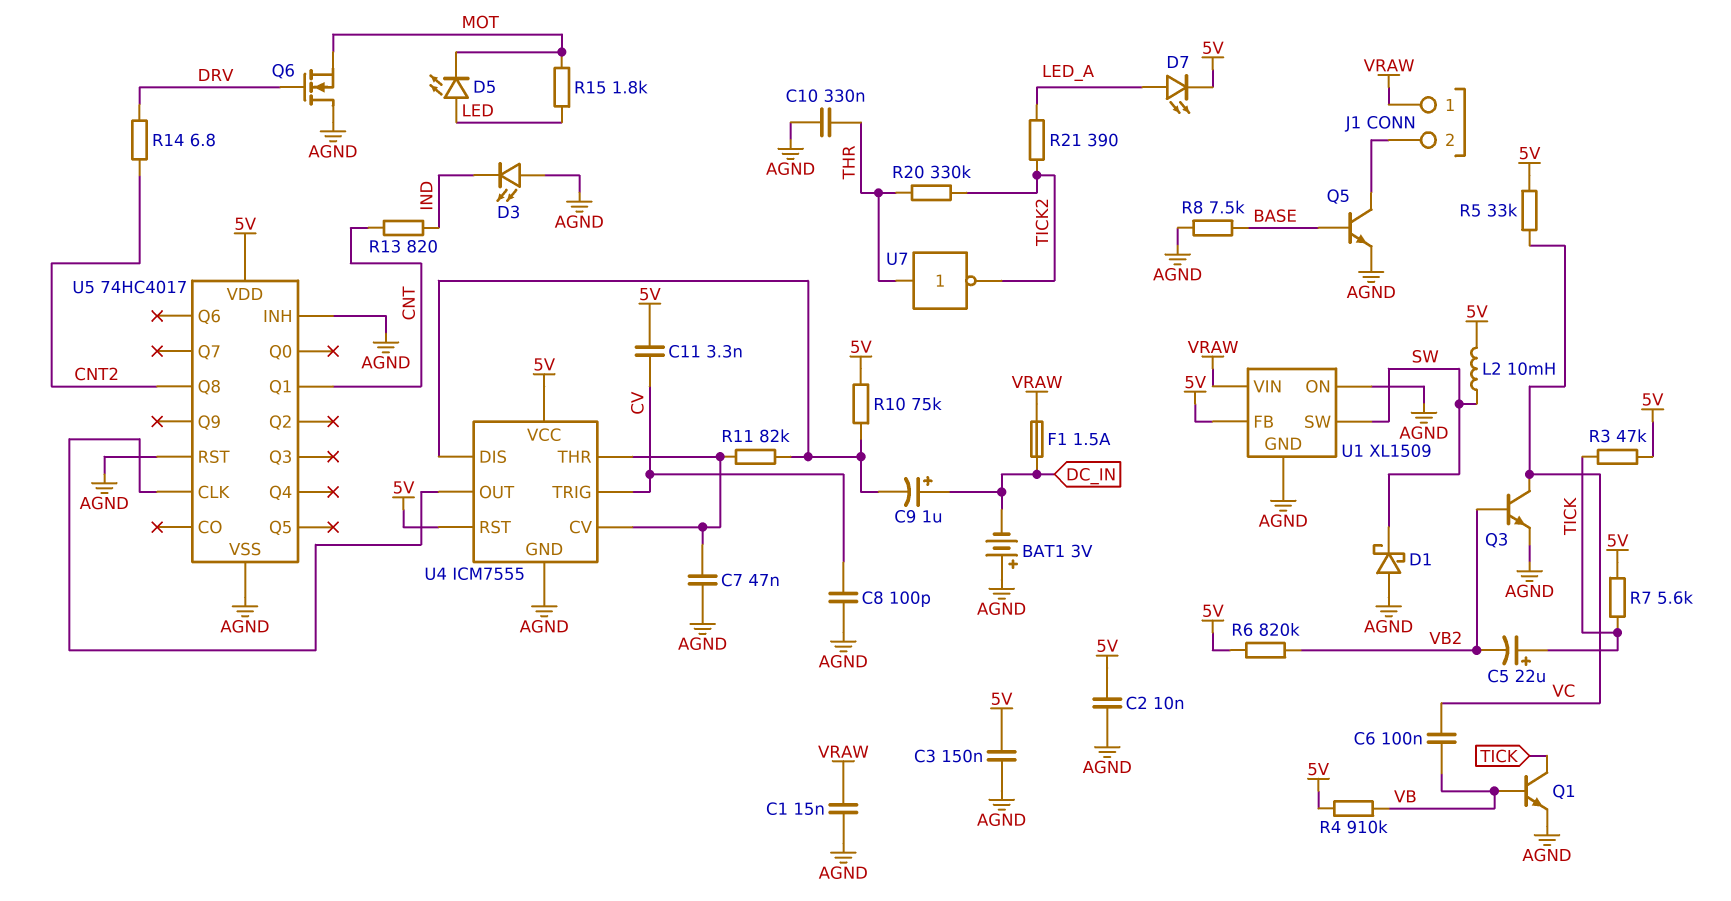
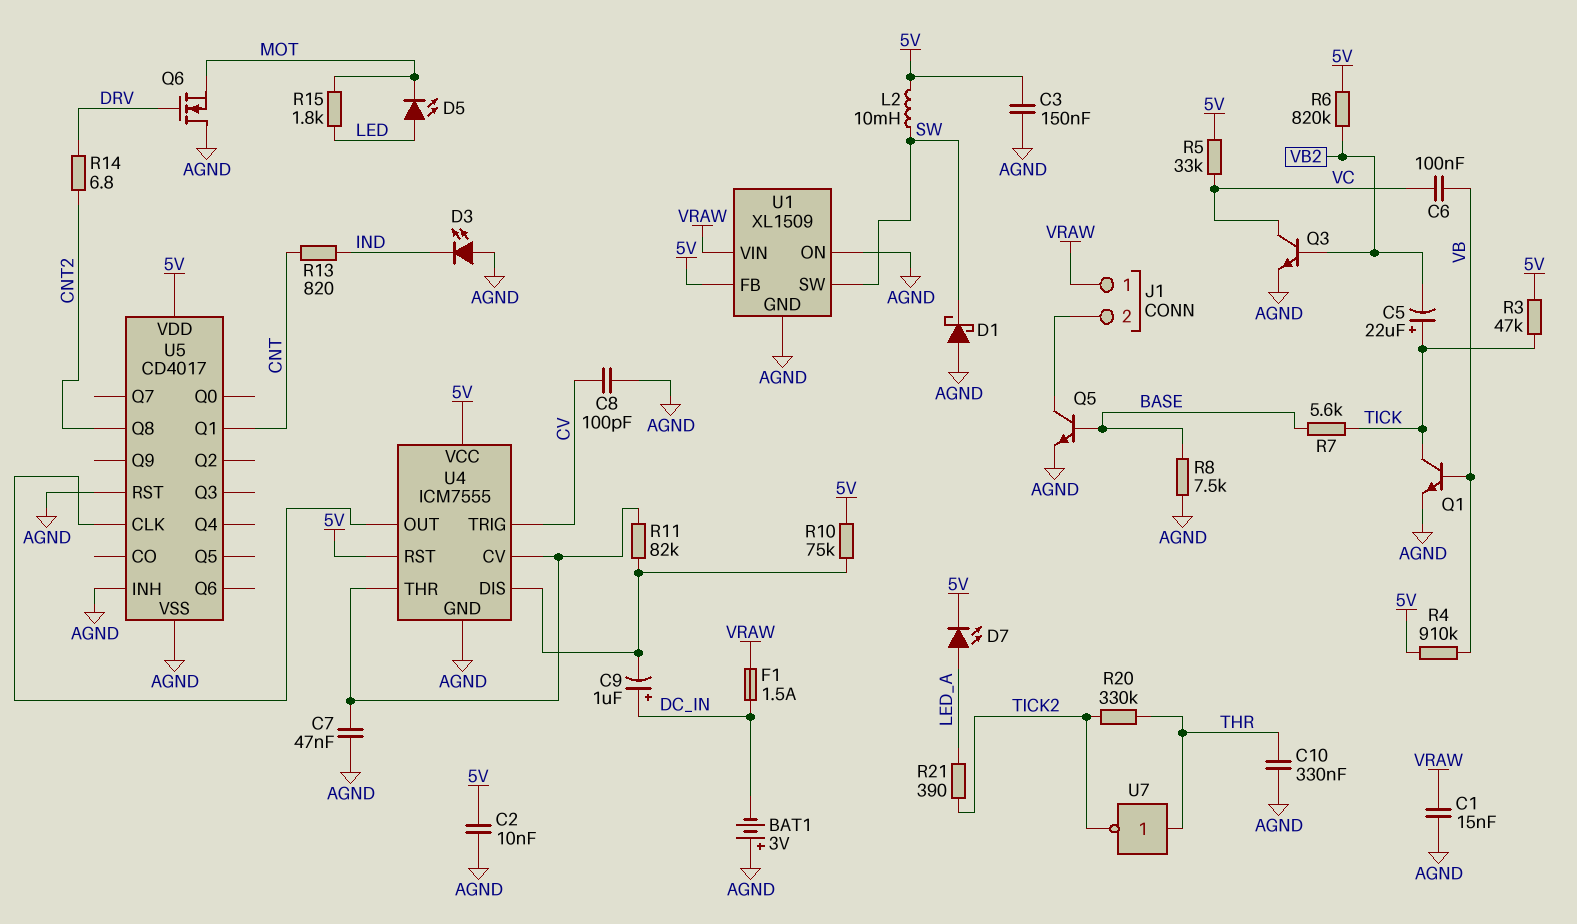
C11: 3.3nF (5V, CV) -> none
R7: 5.6k (5V, TICK) -> 5.6k (BASE, TICK)
U5: 74HC4017 -> CD4017

